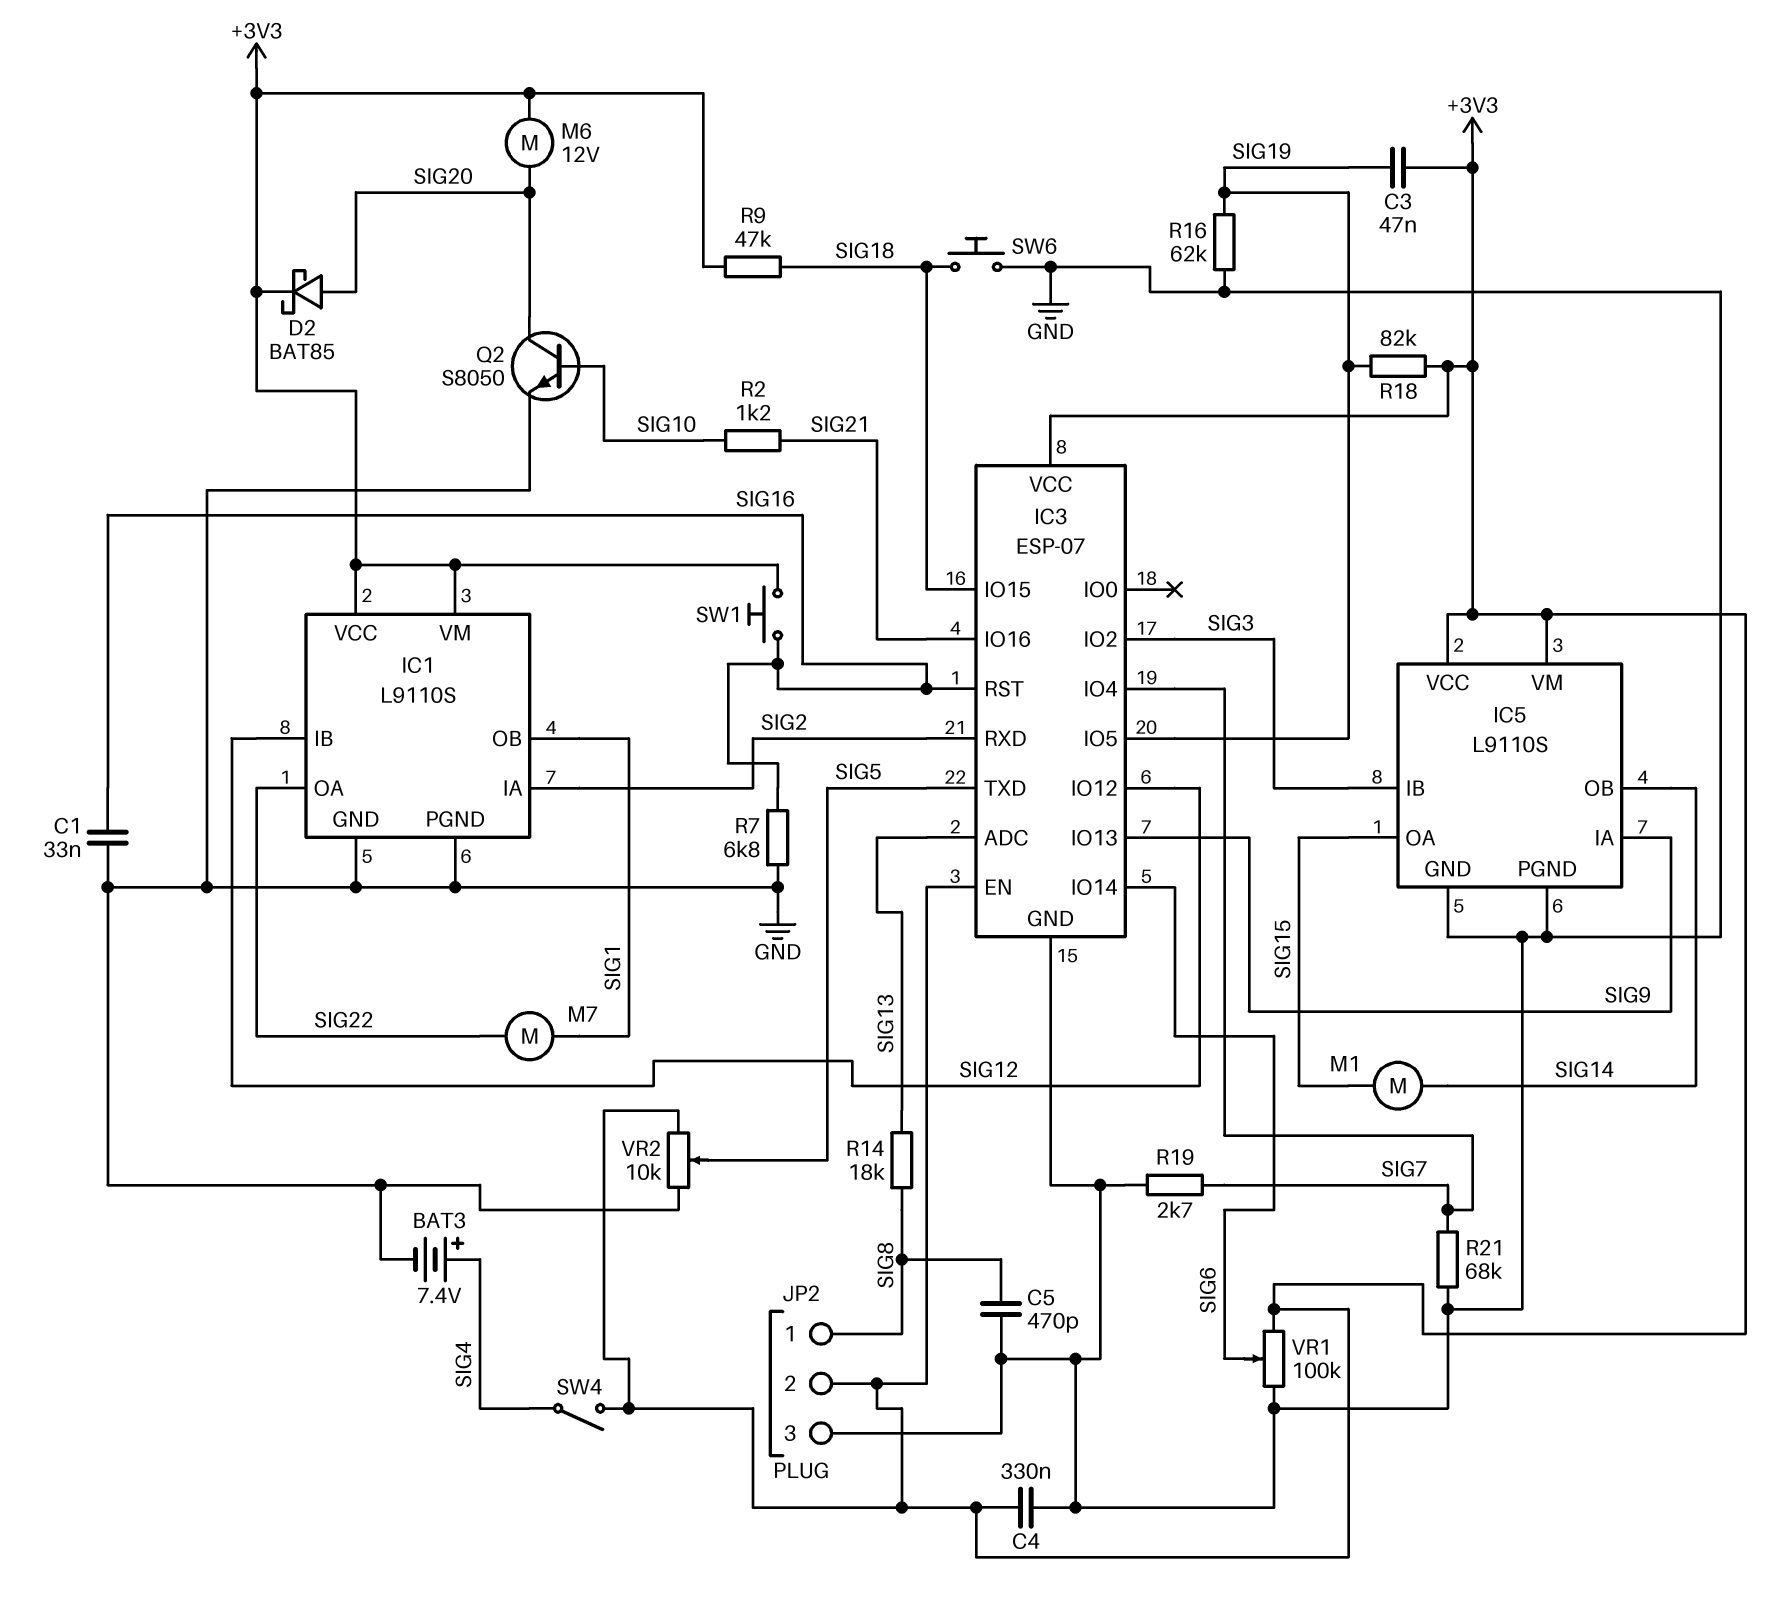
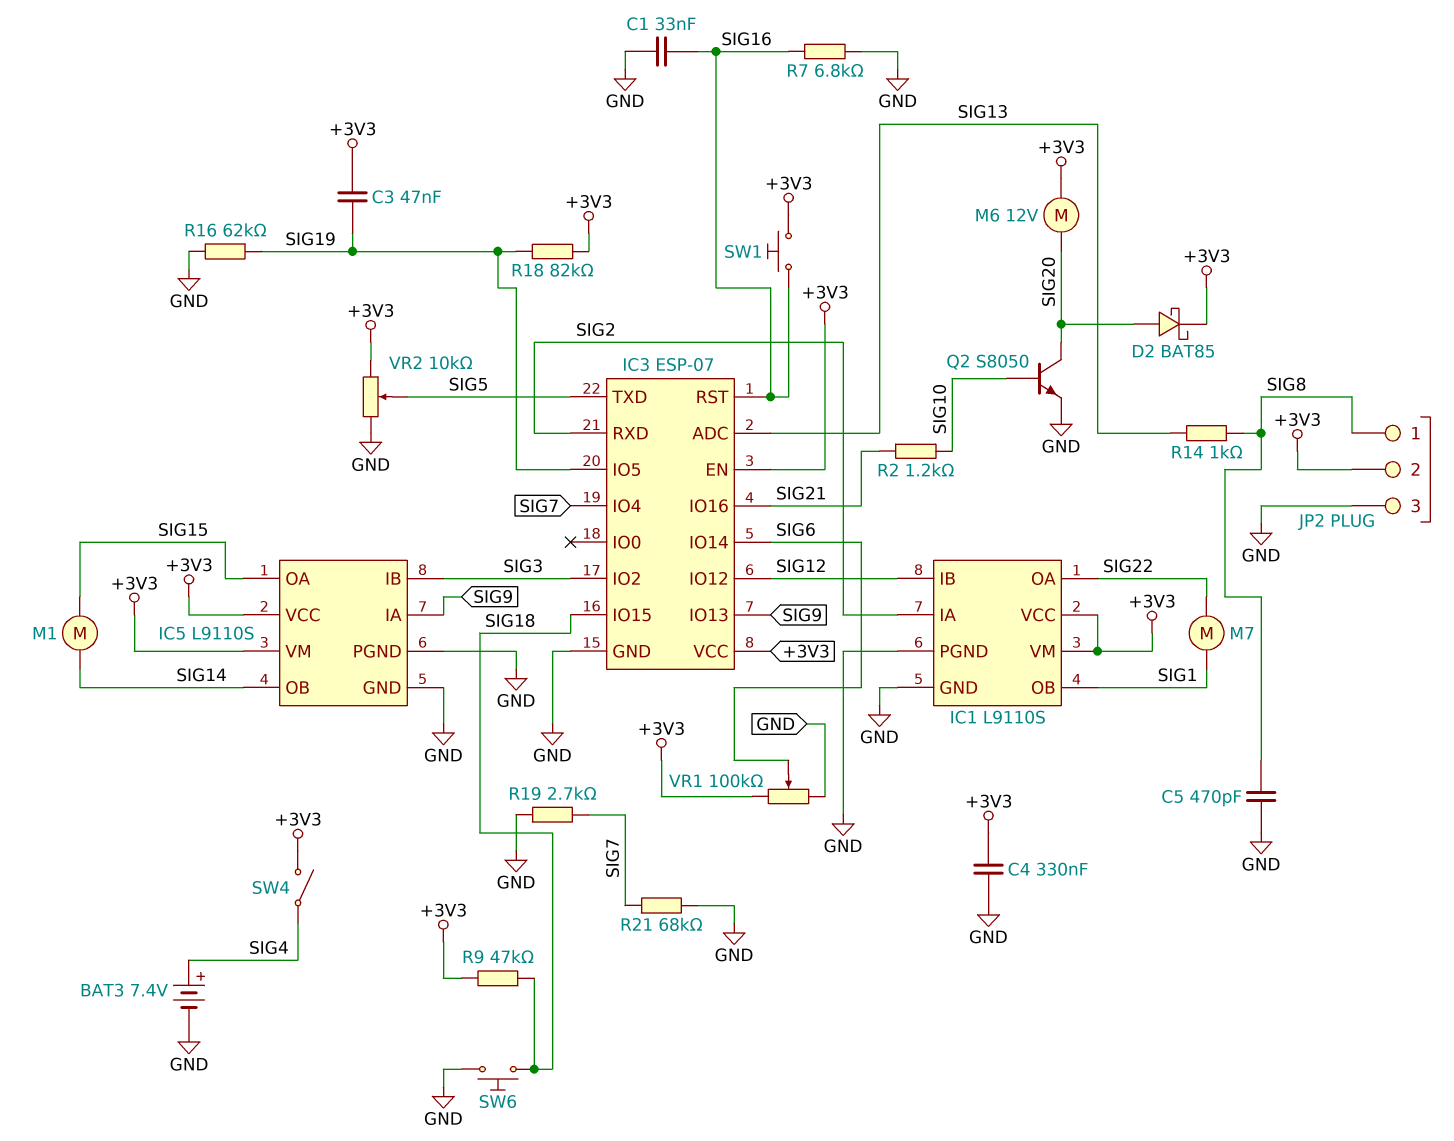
R14: 18k (SIG8, SIG13) -> 1k (SIG8, SIG13)

